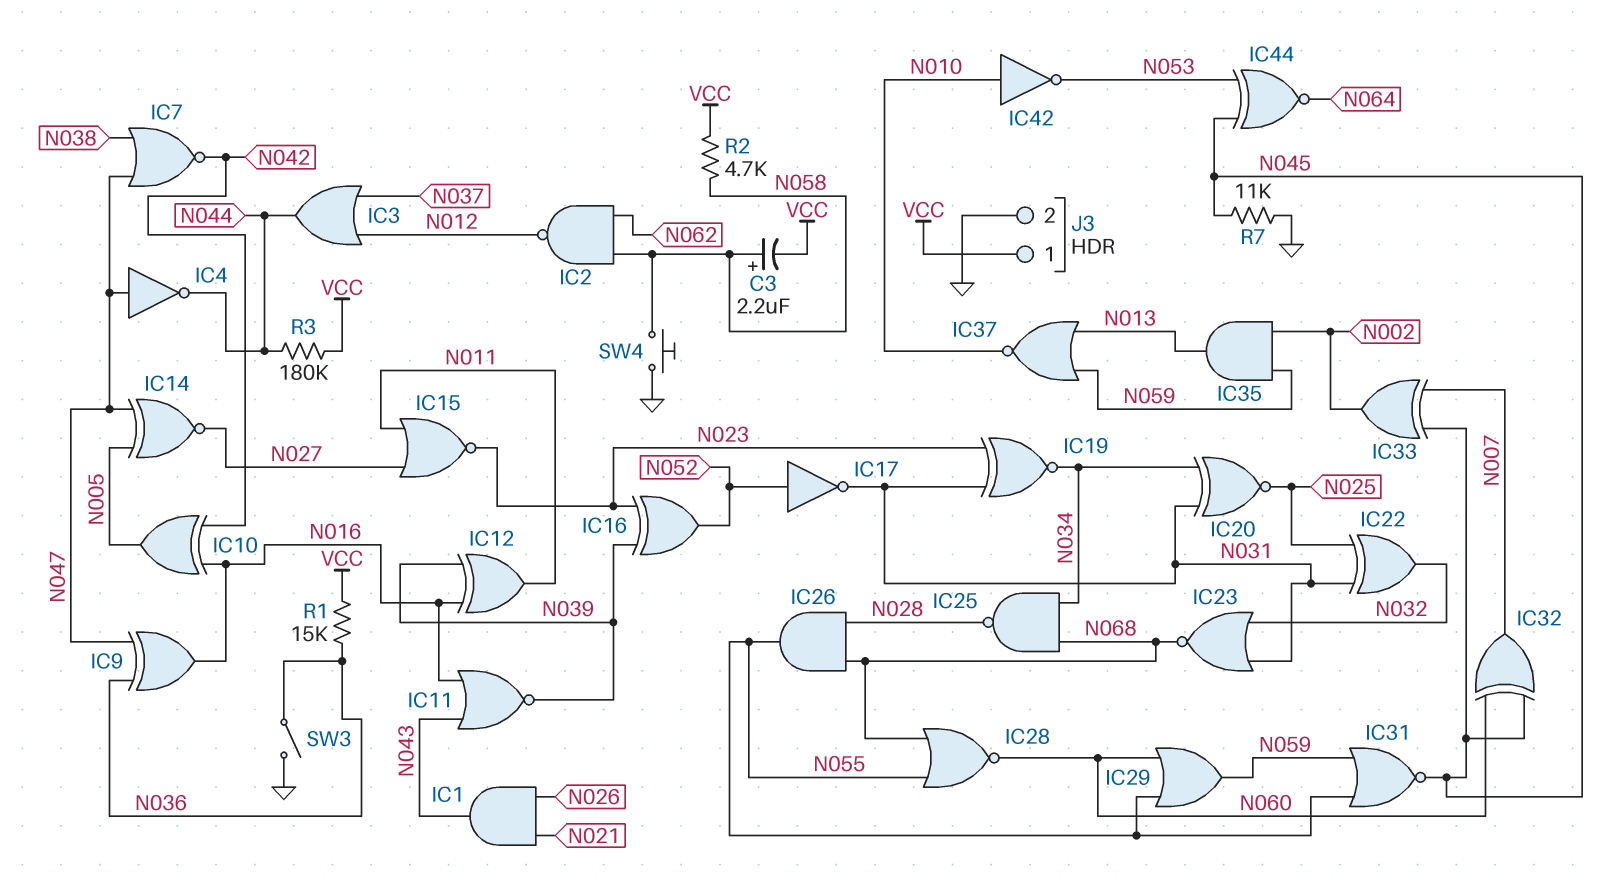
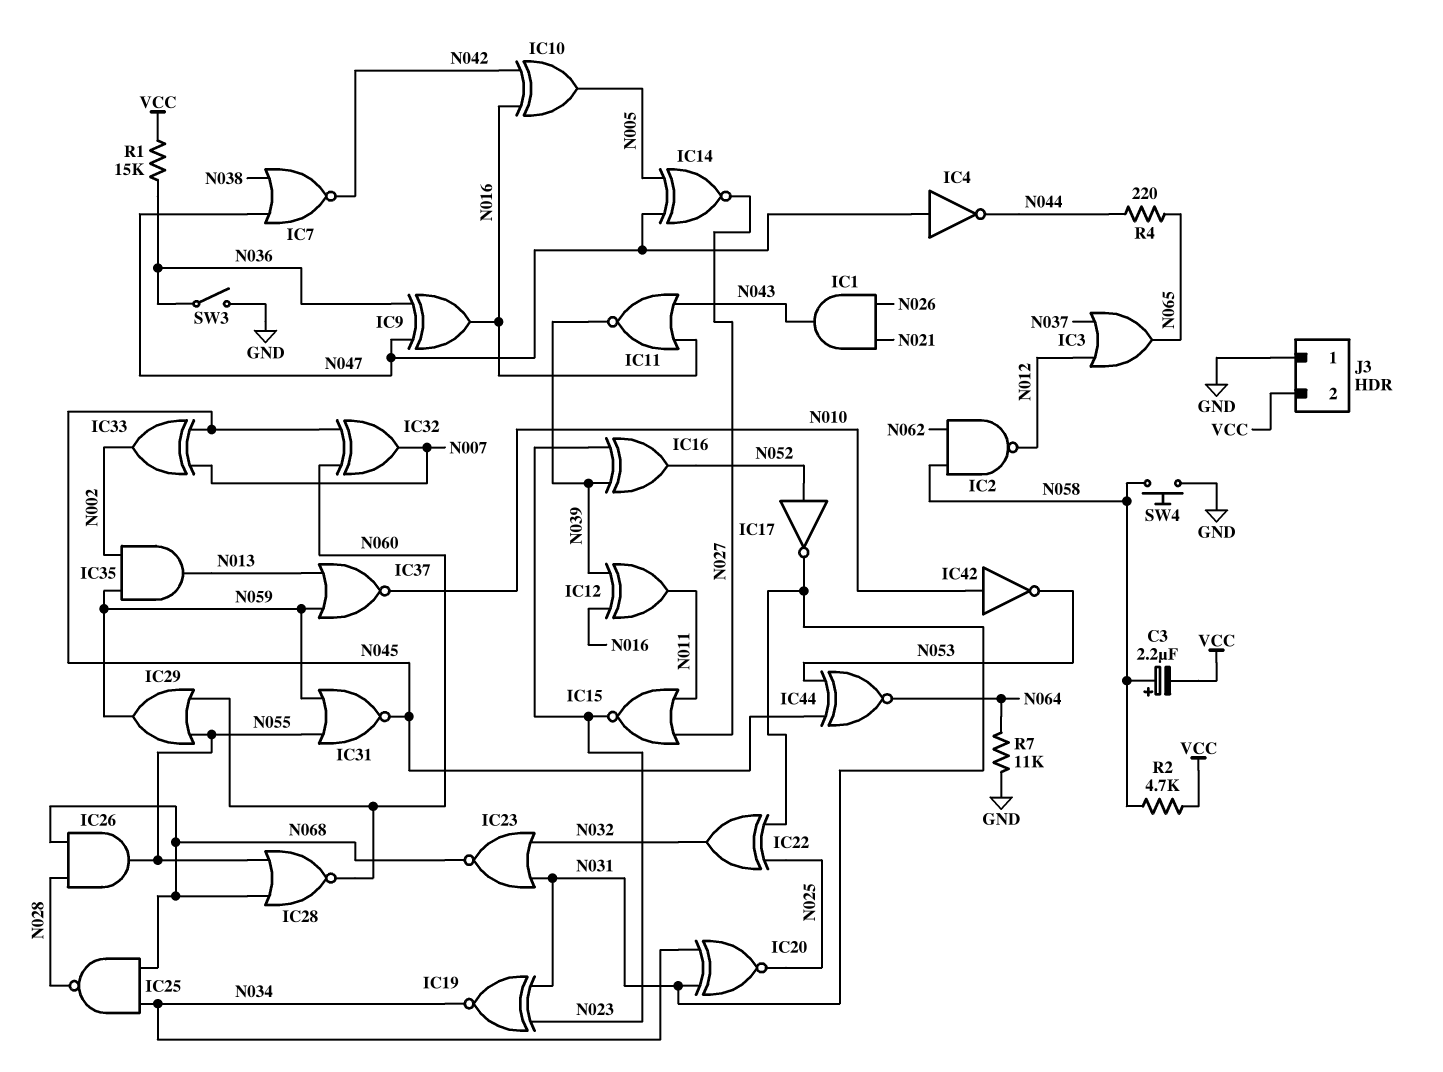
IC3: OR (in N012, in N037, out N044) -> OR (in N012, in N037, out N065)
J3 pin 1: VCC -> GND
J3 pin 2: GND -> VCC
R3: 180k (N044, VCC) -> none
R4: none -> 220 (N044, N065)
R7: 11k (GND, N045) -> 11k (GND, N064)

